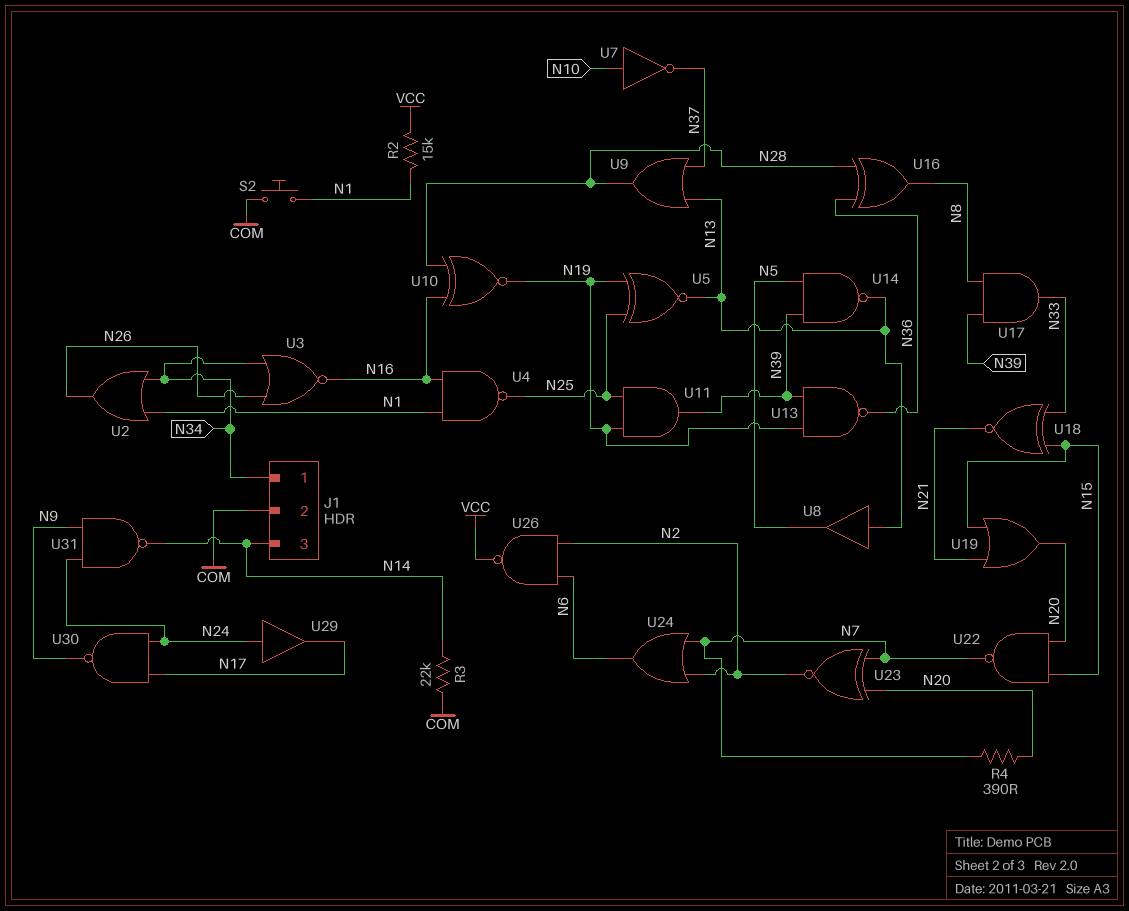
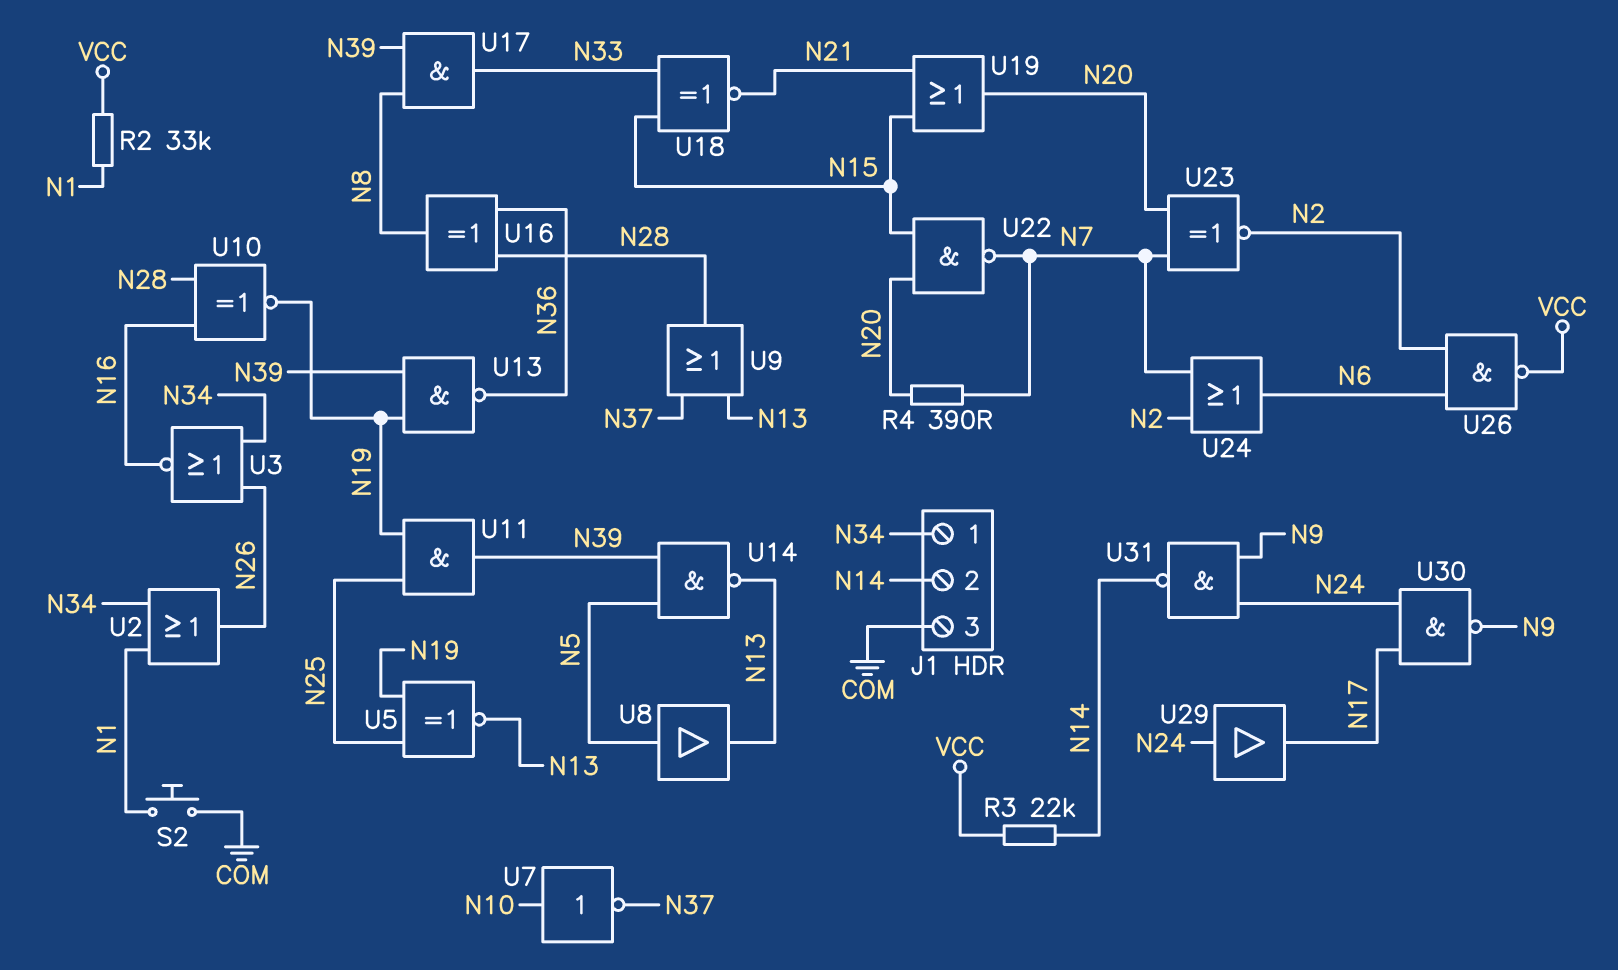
J1 pin 2: COM -> N14
J1 pin 3: N14 -> COM
R2: 15k (N1, VCC) -> 33k (N1, VCC)
R3: 22k (COM, N14) -> 22k (N14, VCC)
U4: NAND (in N1, in N16, out N25) -> none
U8: buffer (in N13, out N5) -> buffer (in N5, out N13)

